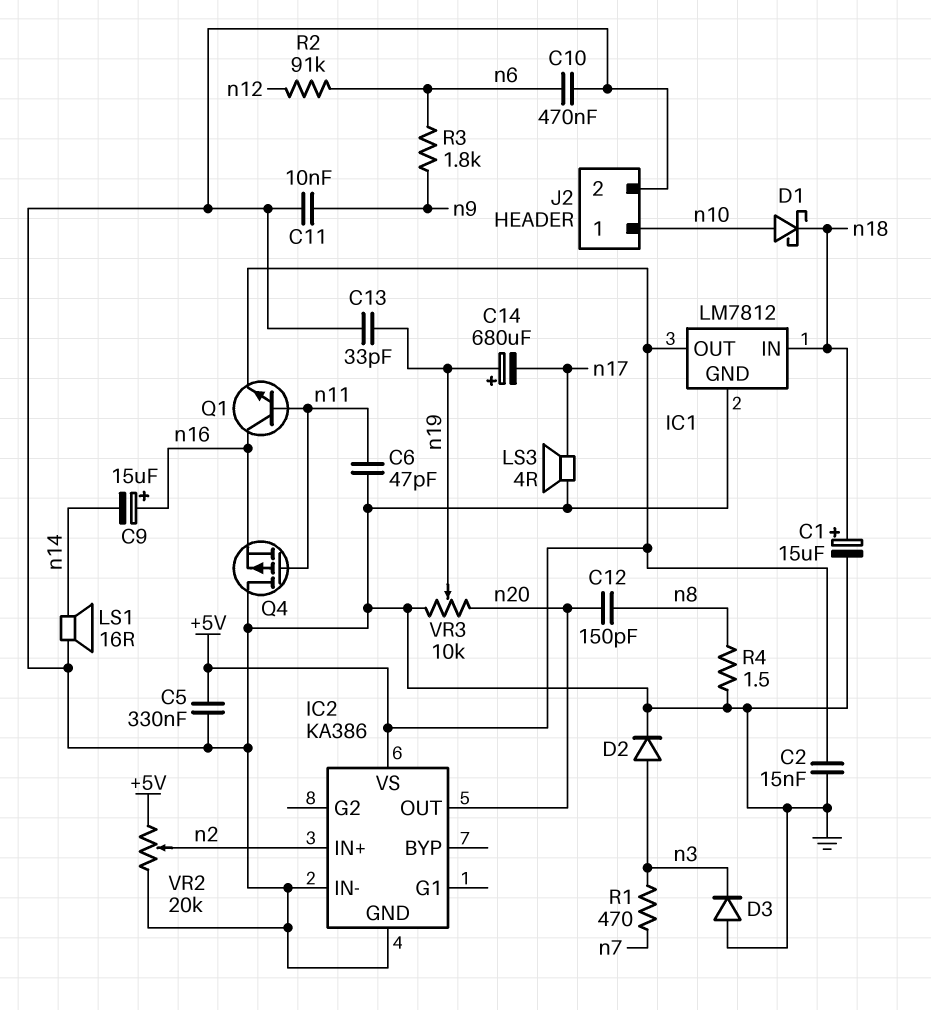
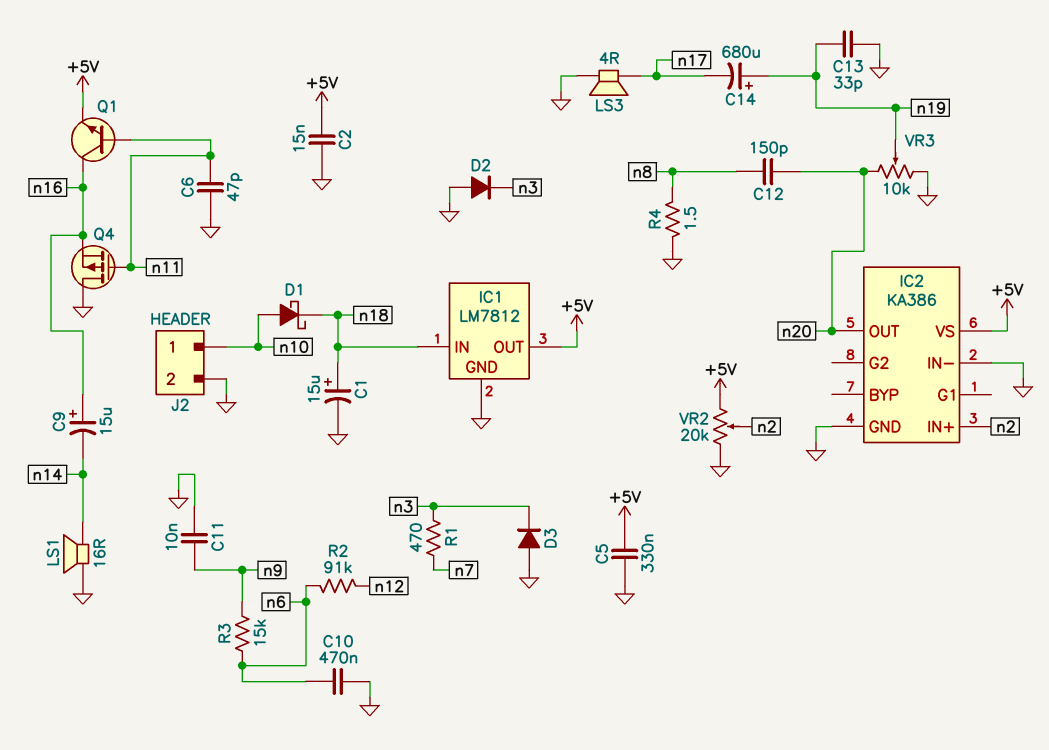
D2: diode (A n3, K GND) -> diode (A GND, K n3)
R3: 1.8k (n6, n9) -> 15k (n6, n9)

